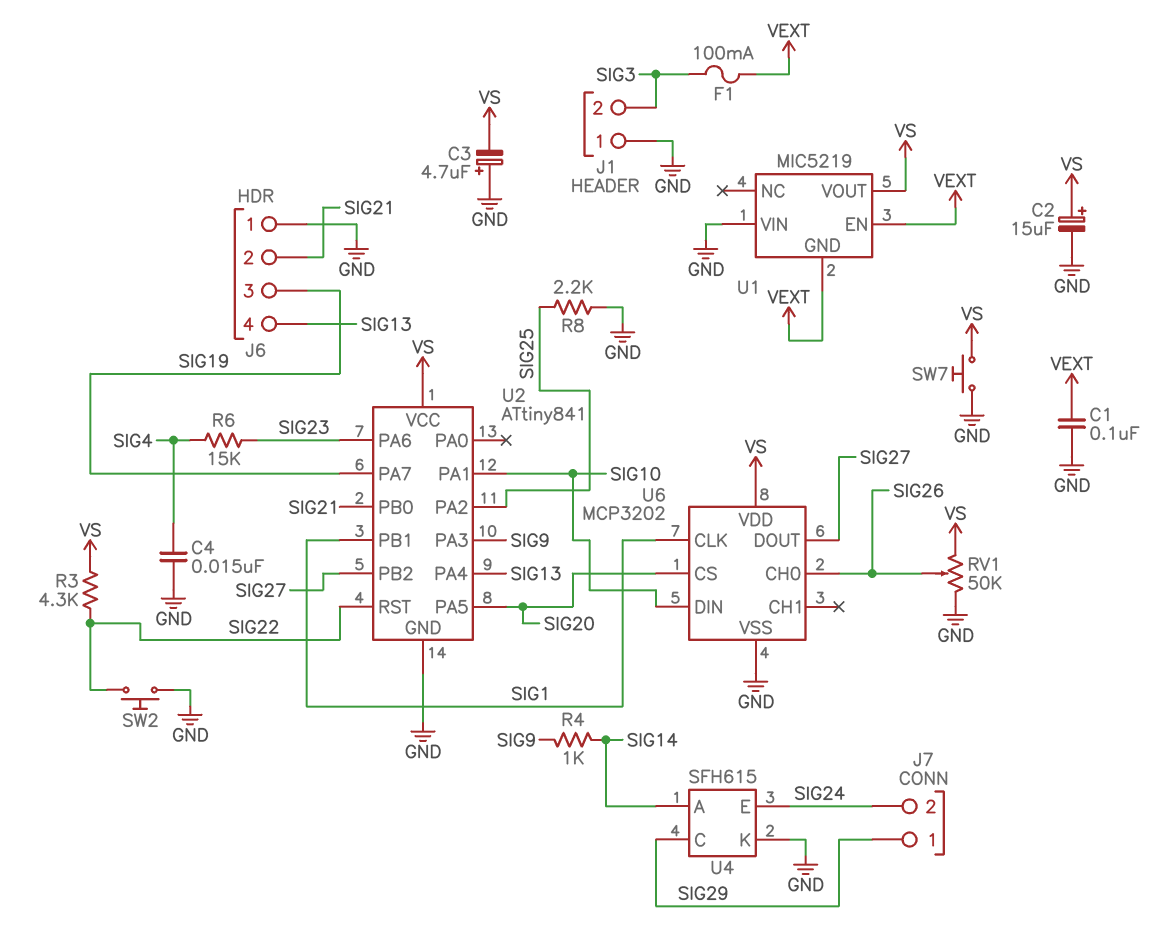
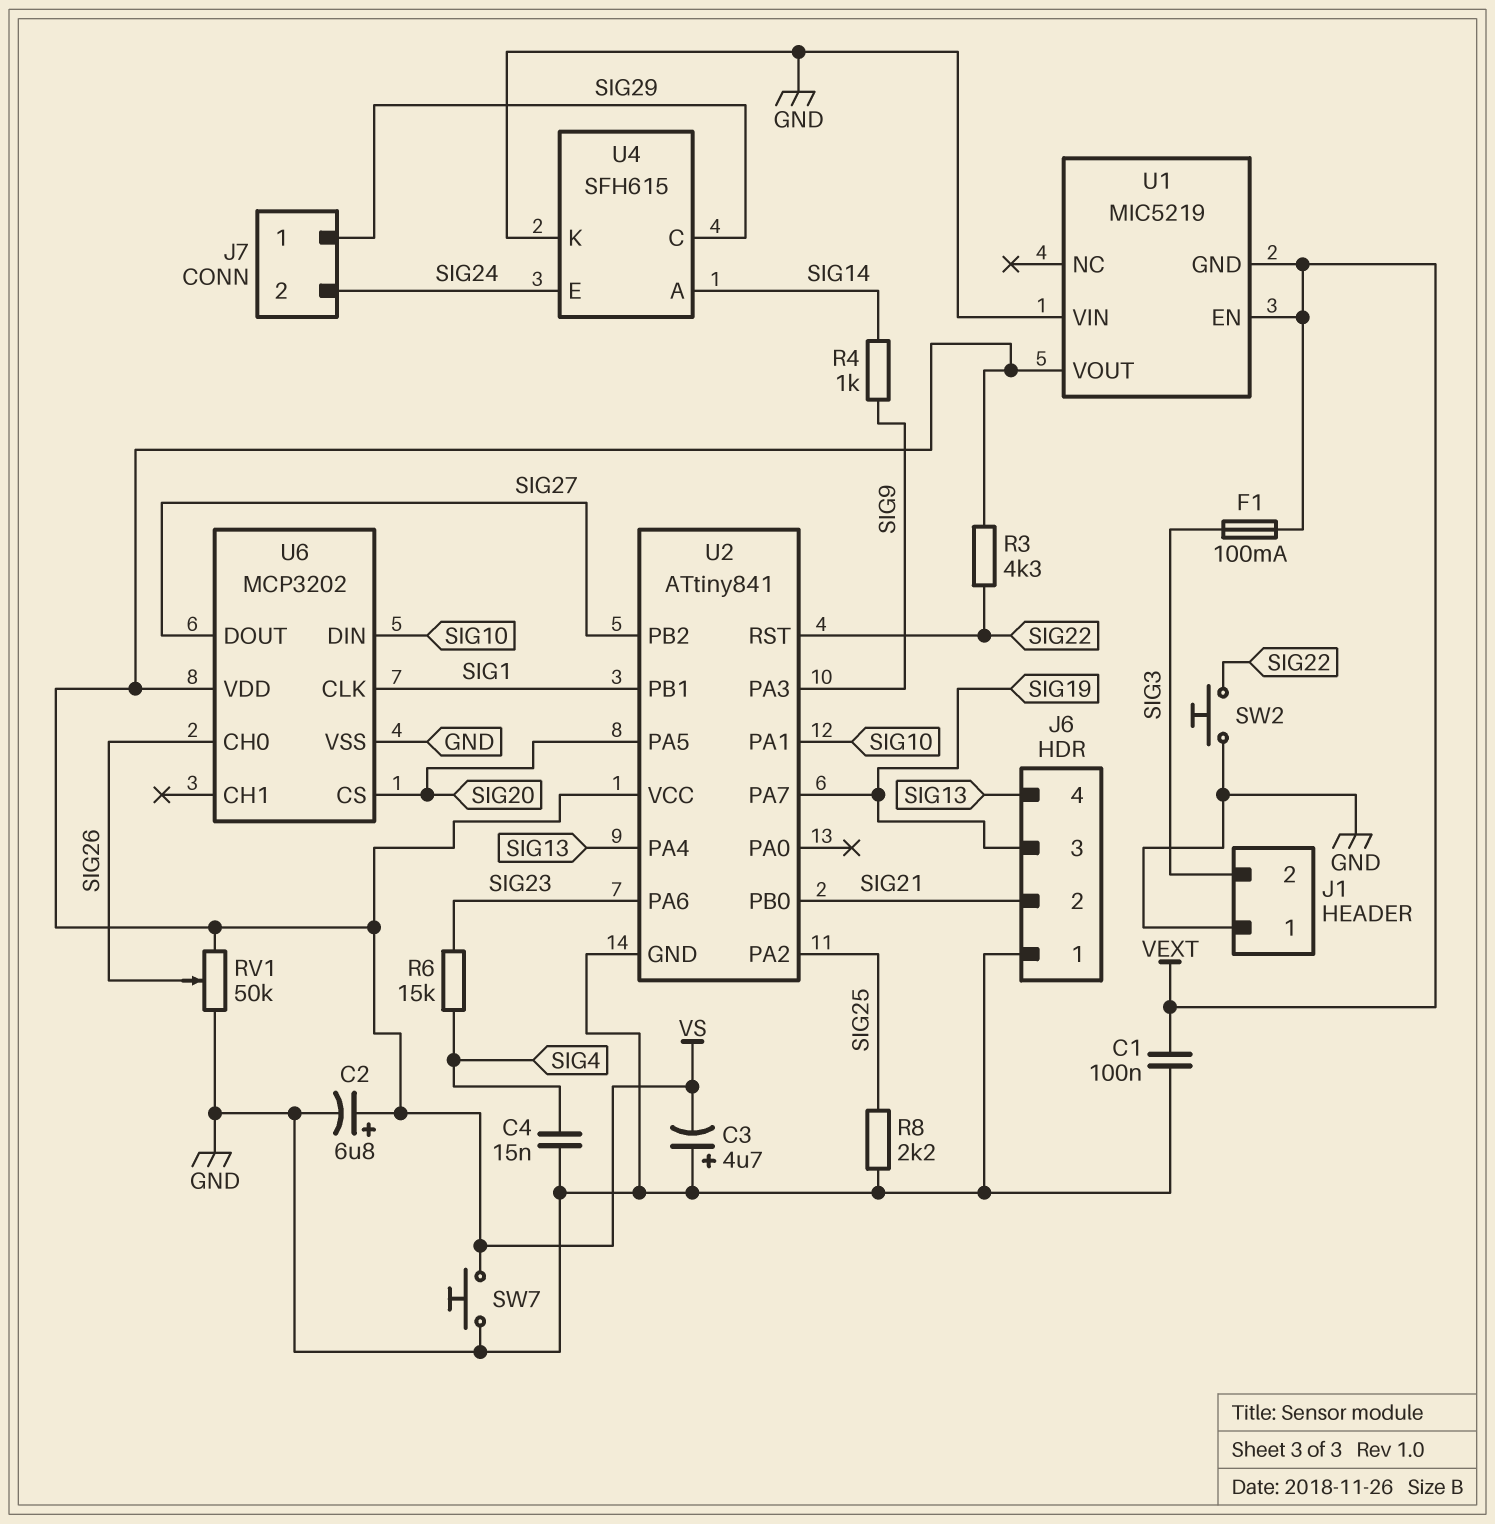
C2: 15uF (plus VS, minus GND) -> 6.8uF (plus VS, minus GND)

